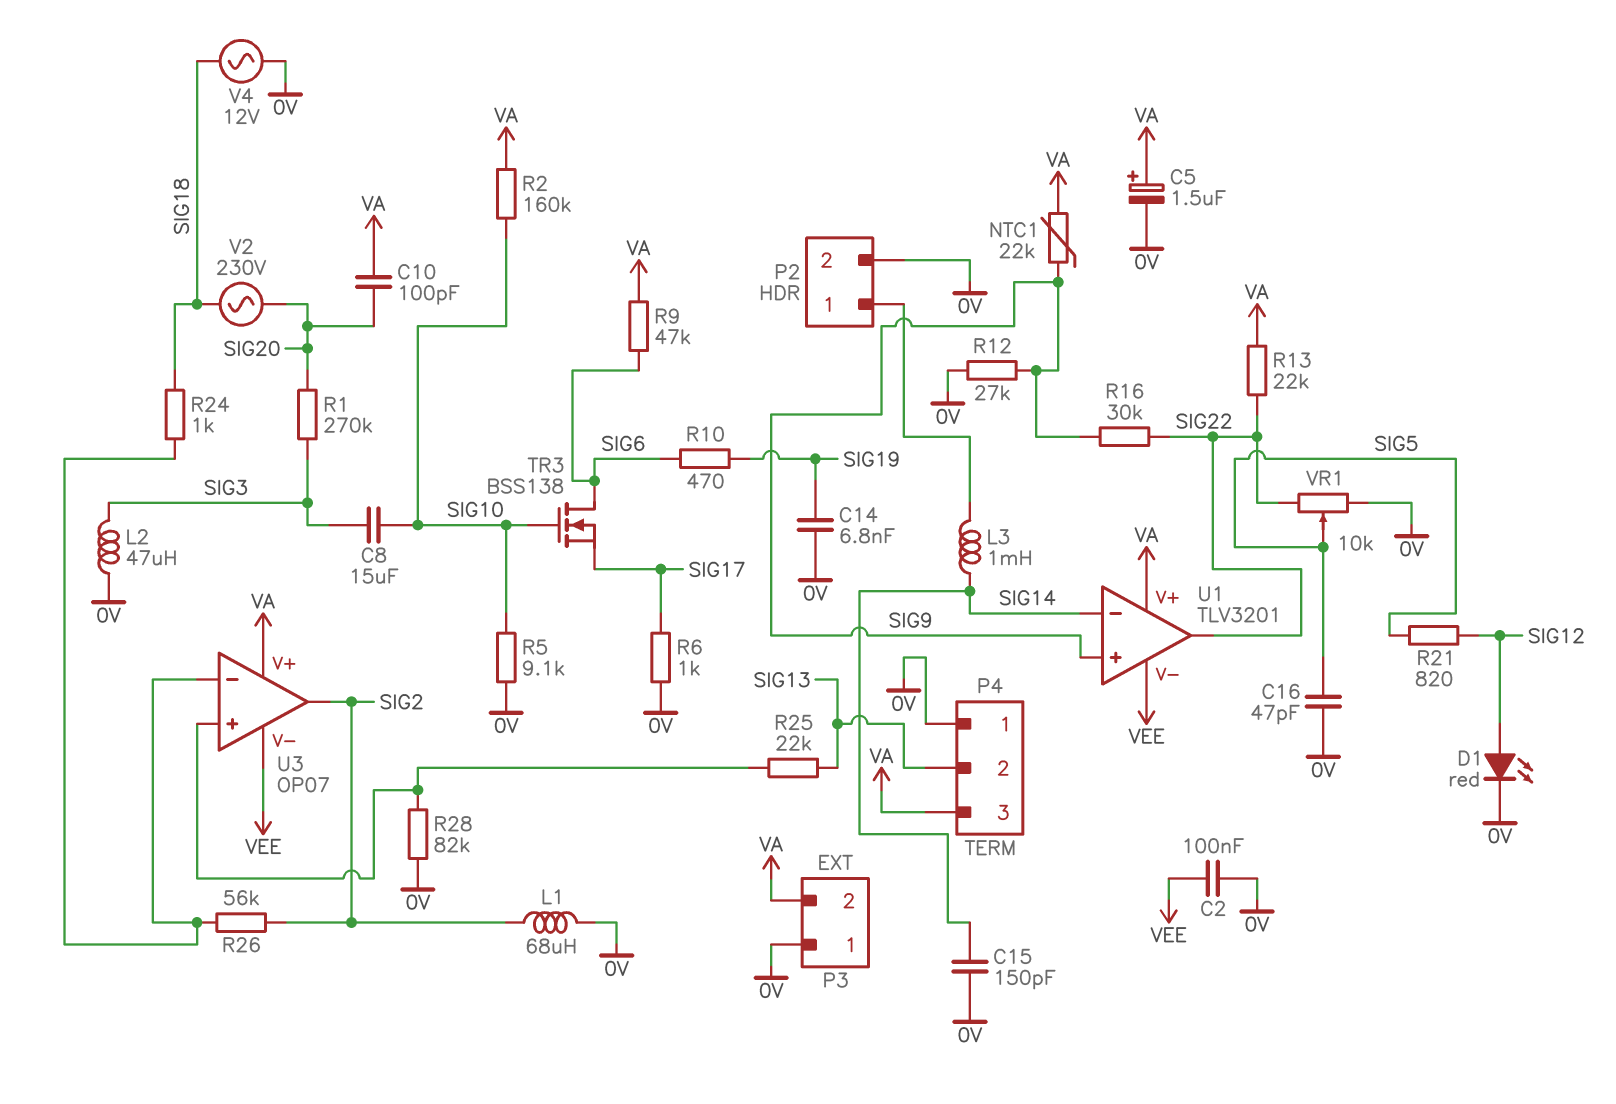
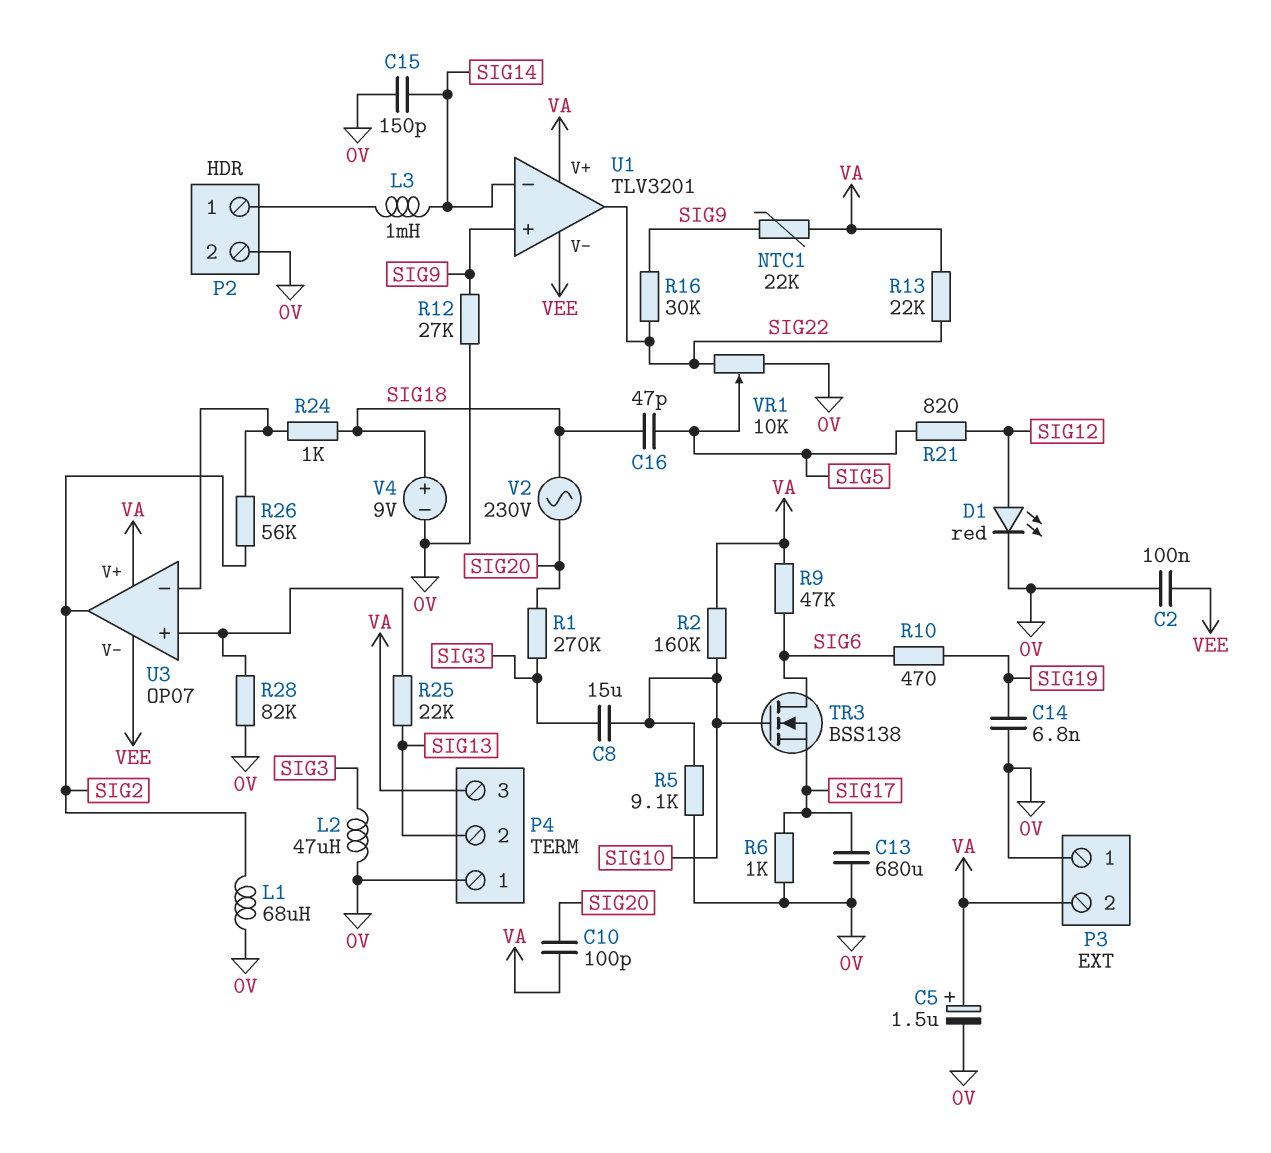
C13: none -> 680uF (0V, SIG17)
C16: 47pF (0V, SIG5) -> 47pF (SIG5, SIG18)
V4: AC 12V (0V, SIG18) -> 9V (plus SIG18, minus 0V)

